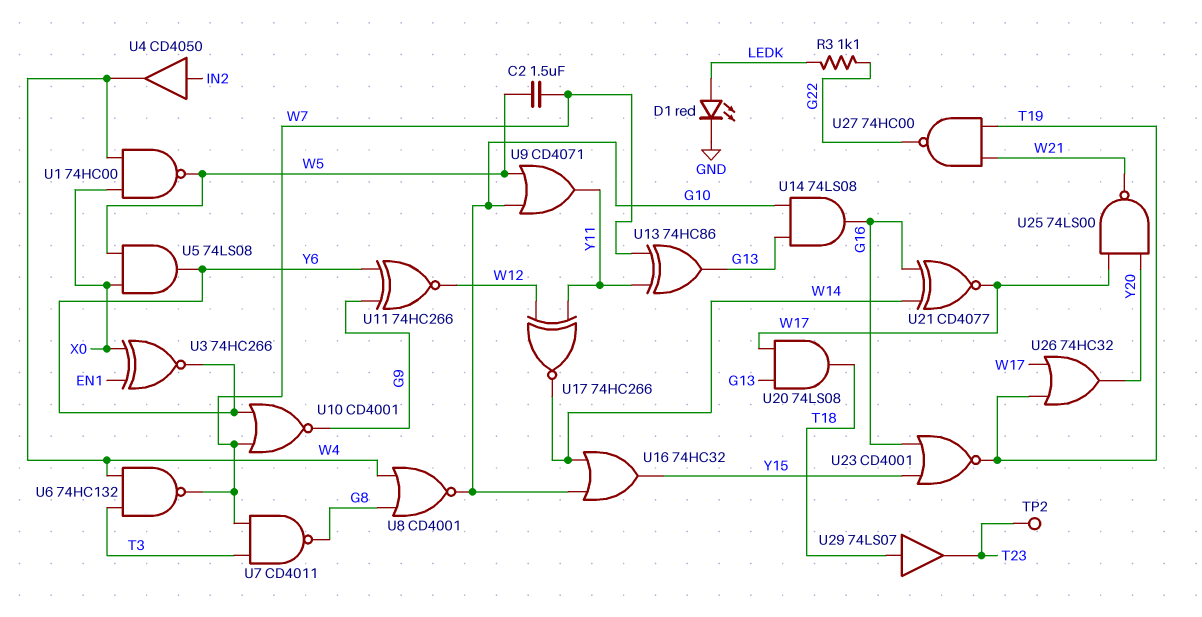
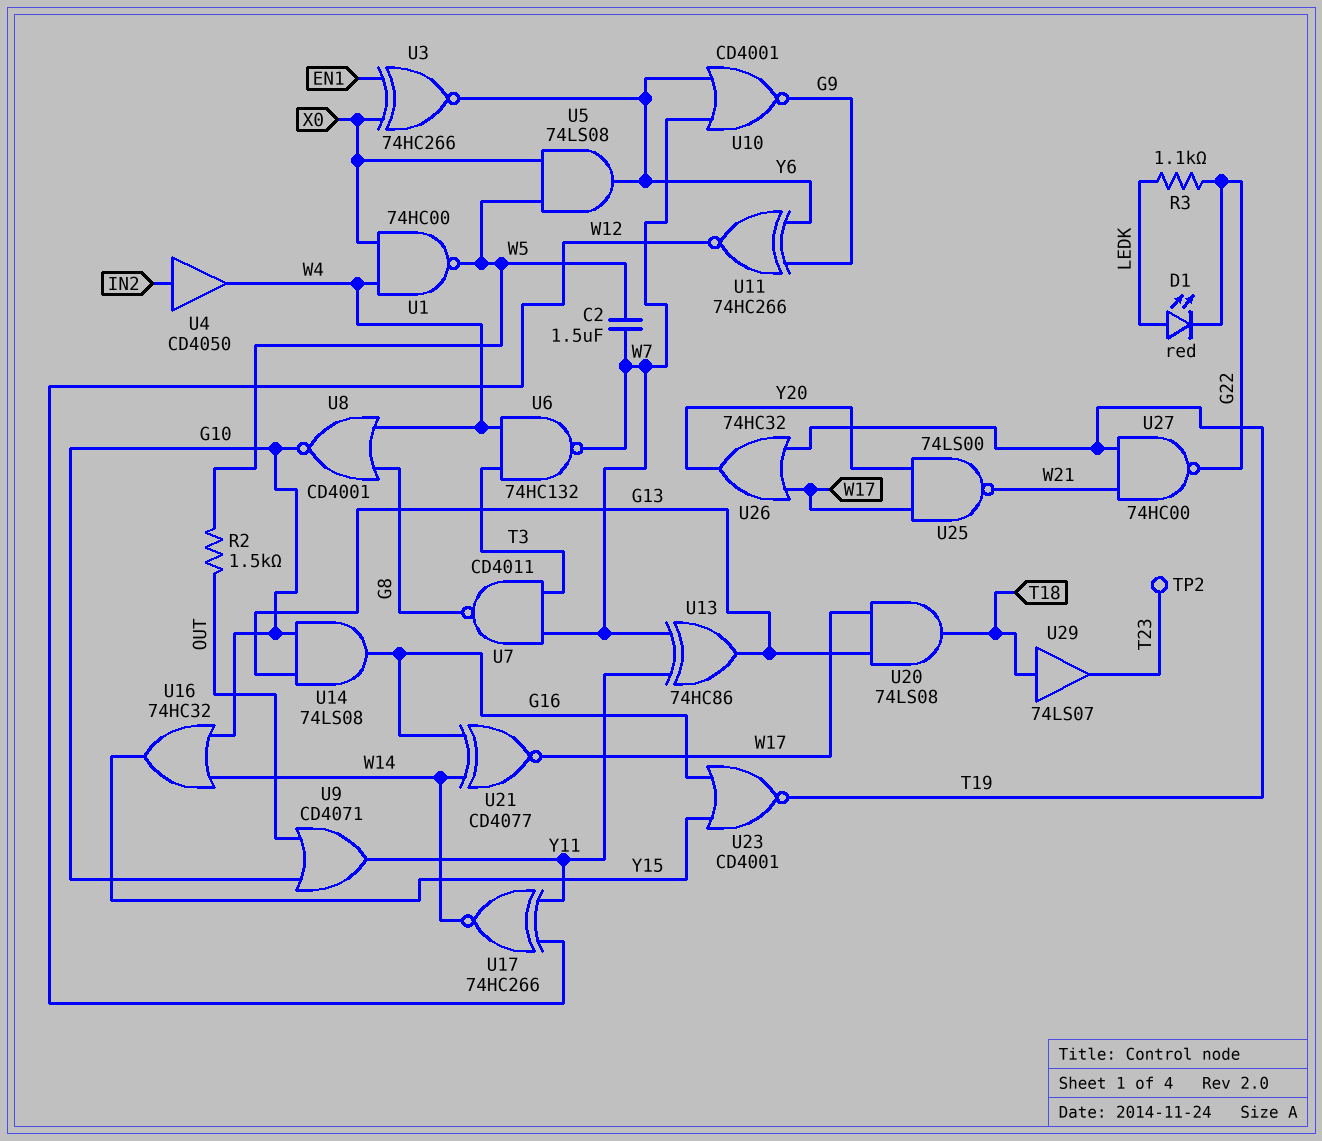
D1: LED red (A LEDK, K GND) -> LED red (A LEDK, K G22)
R2: none -> 1.5k (OUT, W5)
U9: OR CD4071 (in G10, in W5, out Y11) -> OR CD4071 (in G10, in OUT, out Y11)

